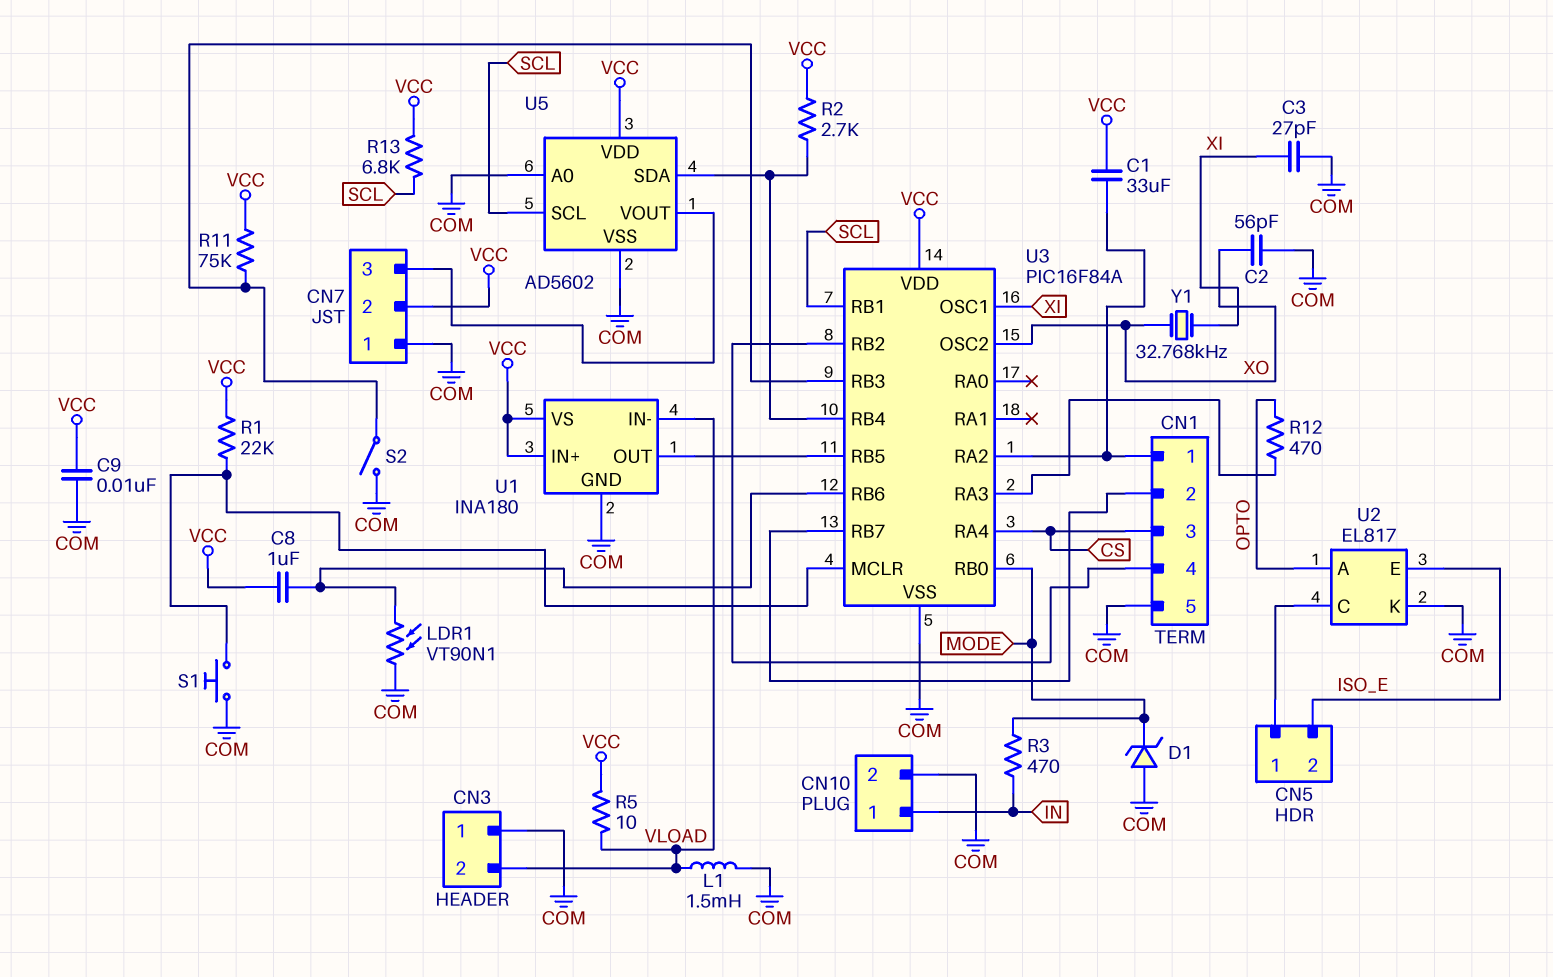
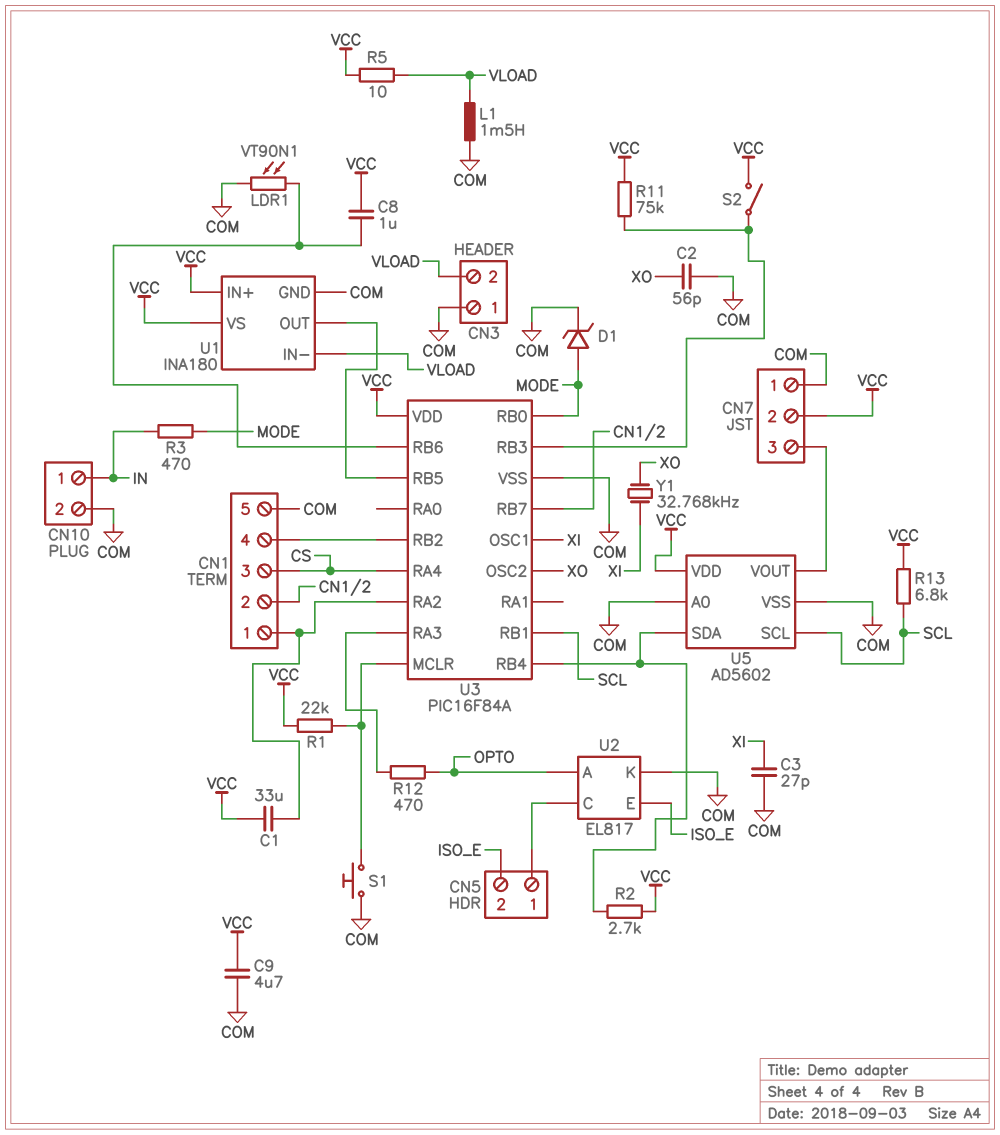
C9: 10nF (COM, VCC) -> 4.7uF (COM, VCC)
D1: zener (A COM, K MODE) -> zener (A MODE, K COM)
S2: switch (COM, U3/RB3) -> switch (U3/RB3, VCC)

